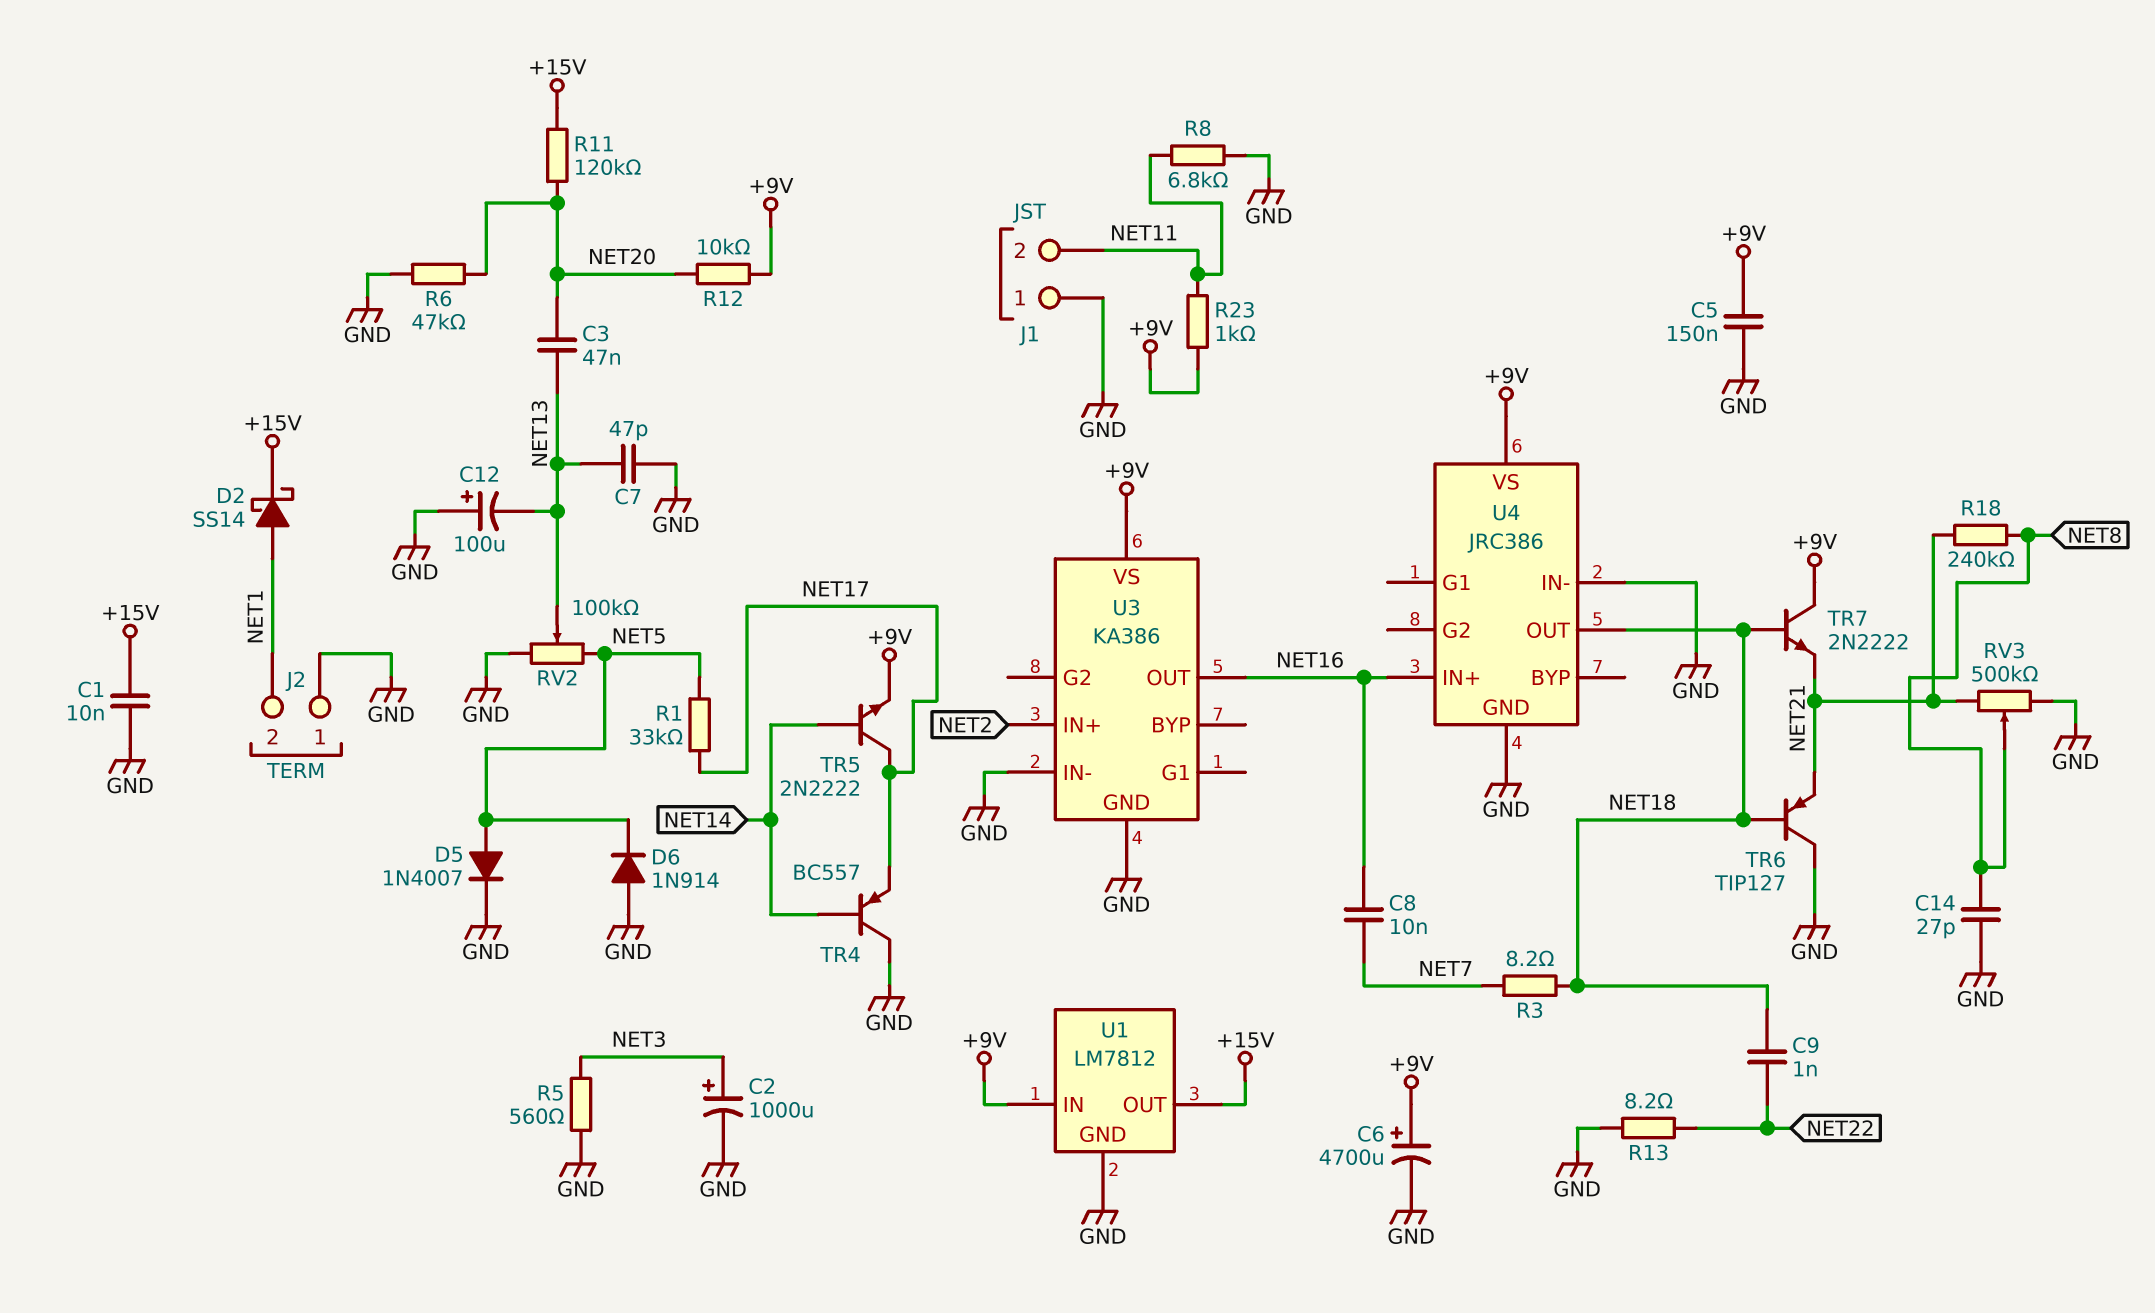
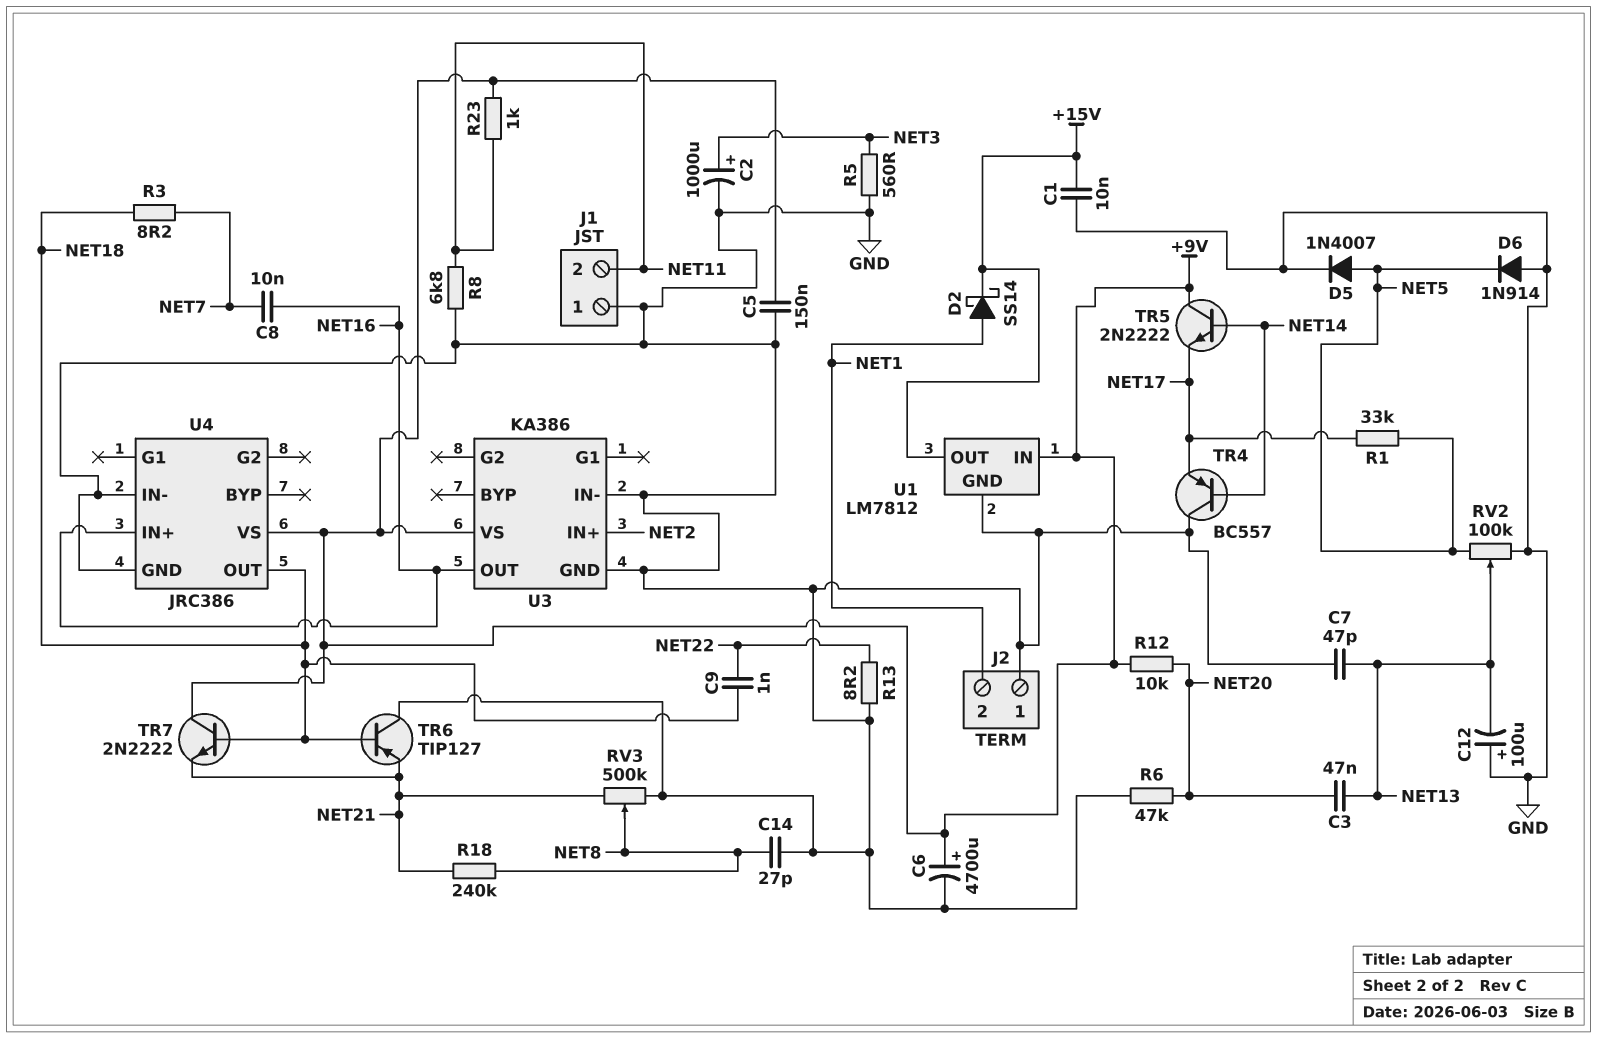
R11: 120k (+15V, NET20) -> none
TR5: NPN 2N2222 (B NET14, C NET17, E +9V) -> NPN 2N2222 (B NET14, C +9V, E NET17)

